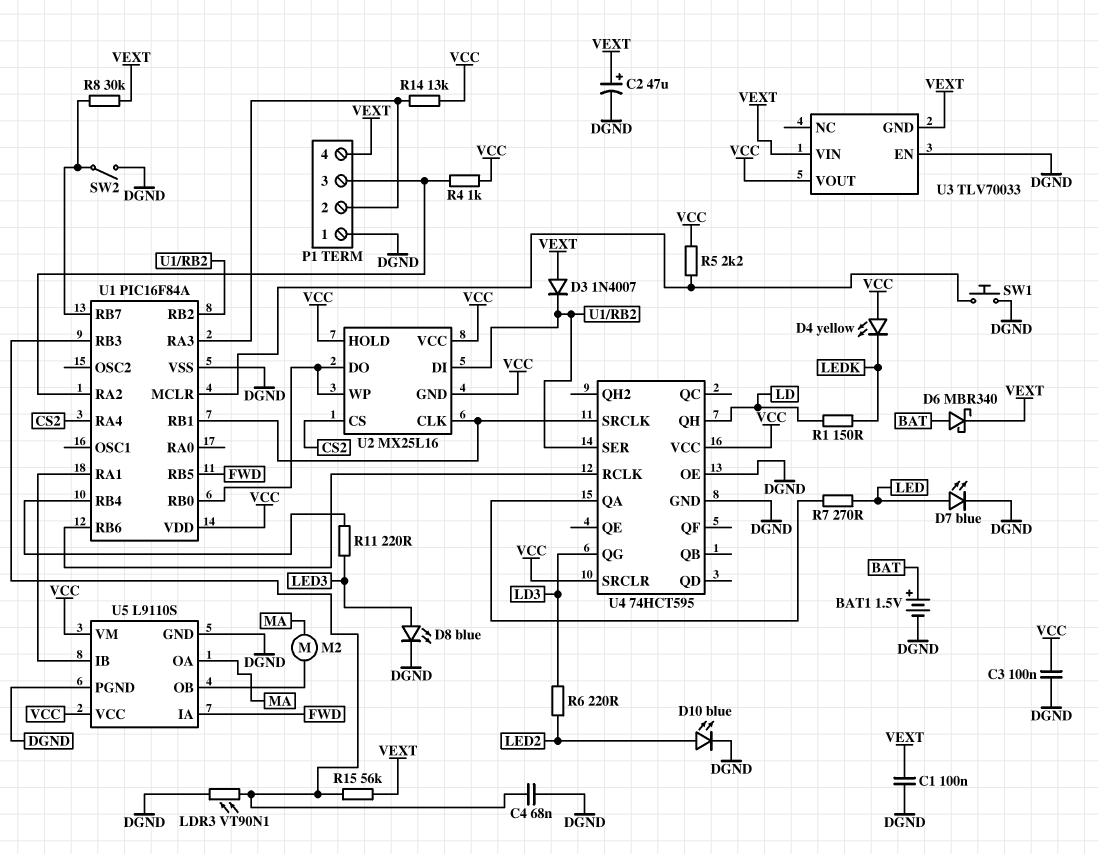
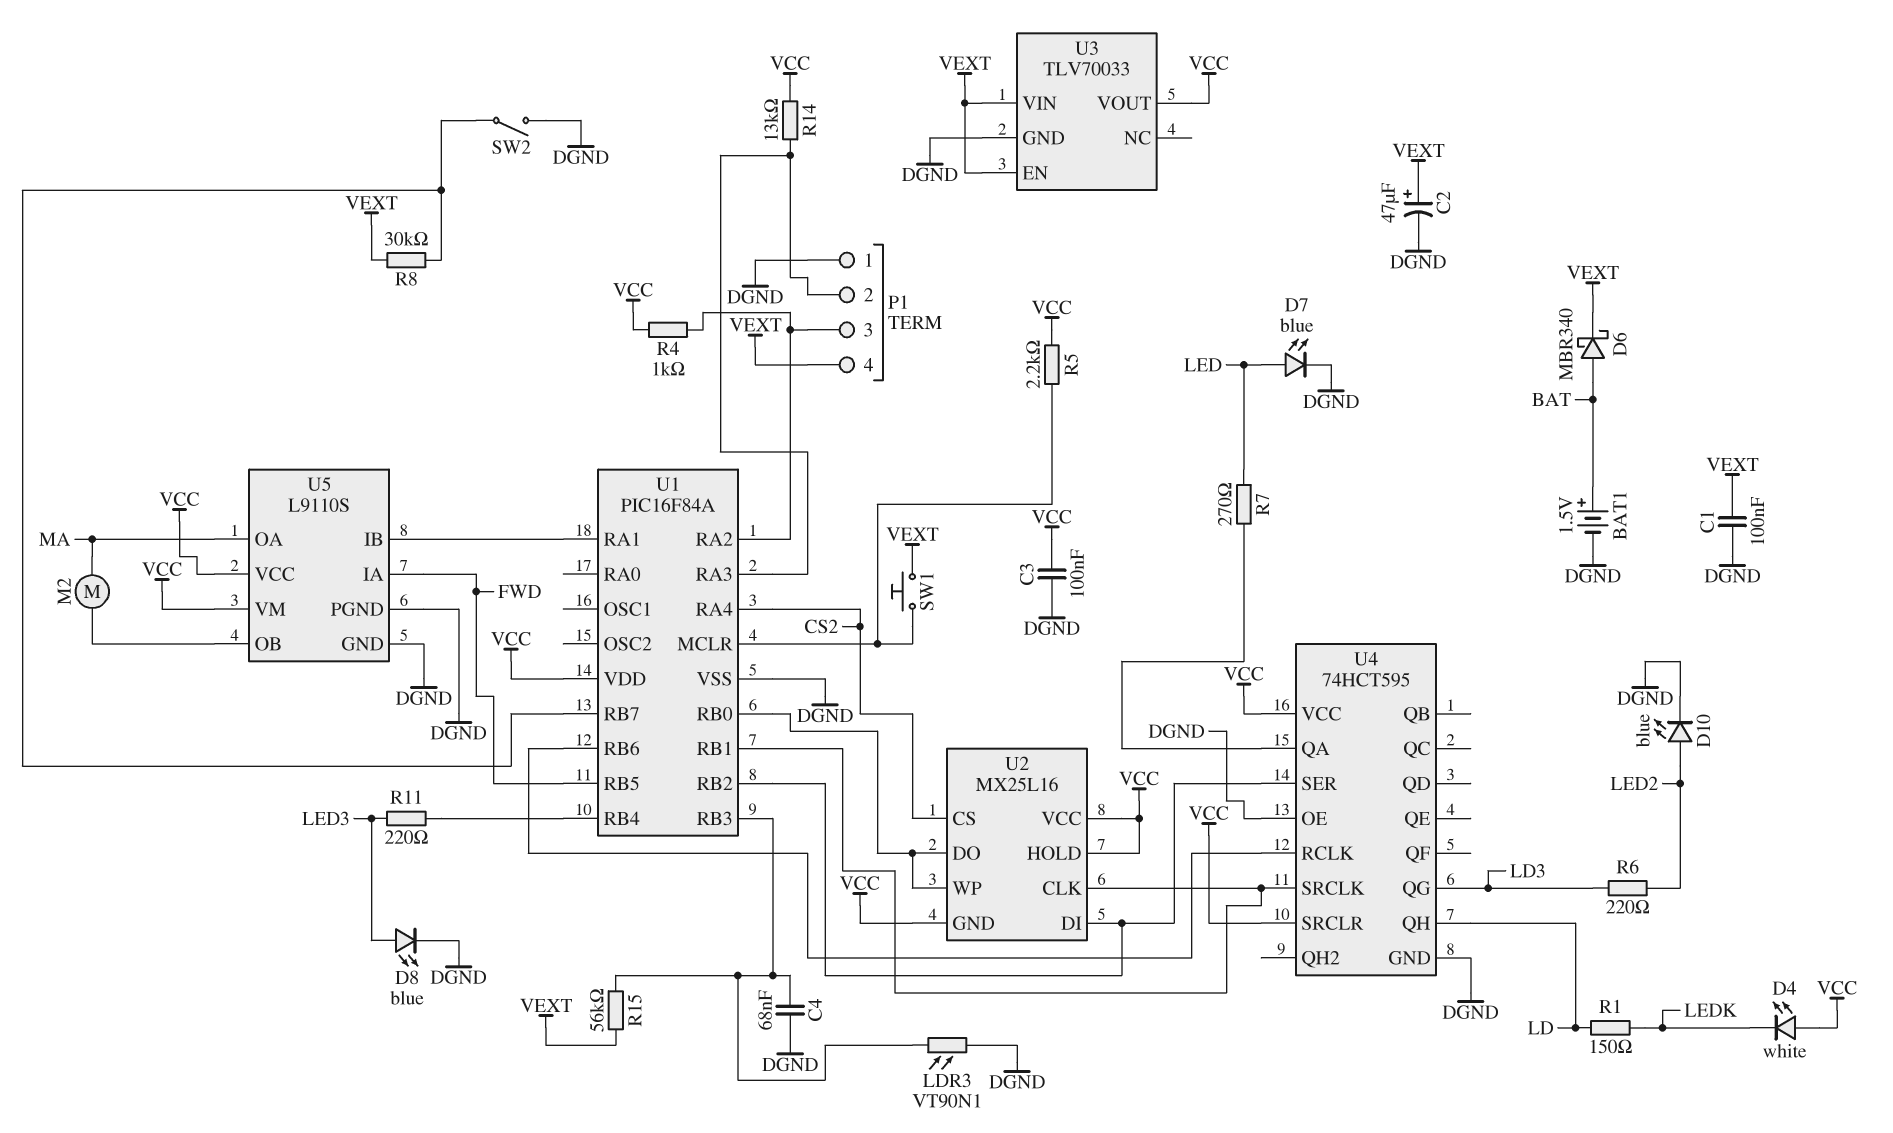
D3: diode 1N4007 (A VEXT, K U1/RB2) -> none
D4: LED yellow (A VCC, K LEDK) -> LED white (A VCC, K LEDK)
SW1: button (DGND, U1/MCLR) -> button (U1/MCLR, VEXT)
U3 pin EN: DGND -> VEXT
U3 pin GND: VEXT -> DGND

